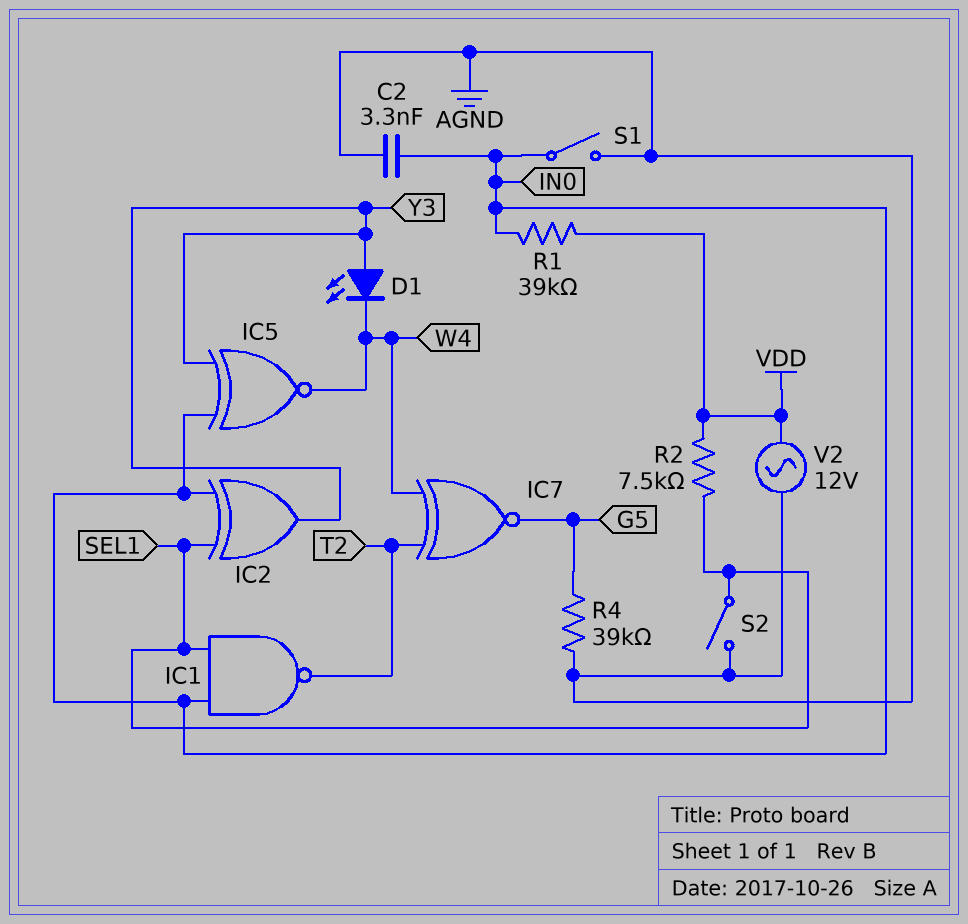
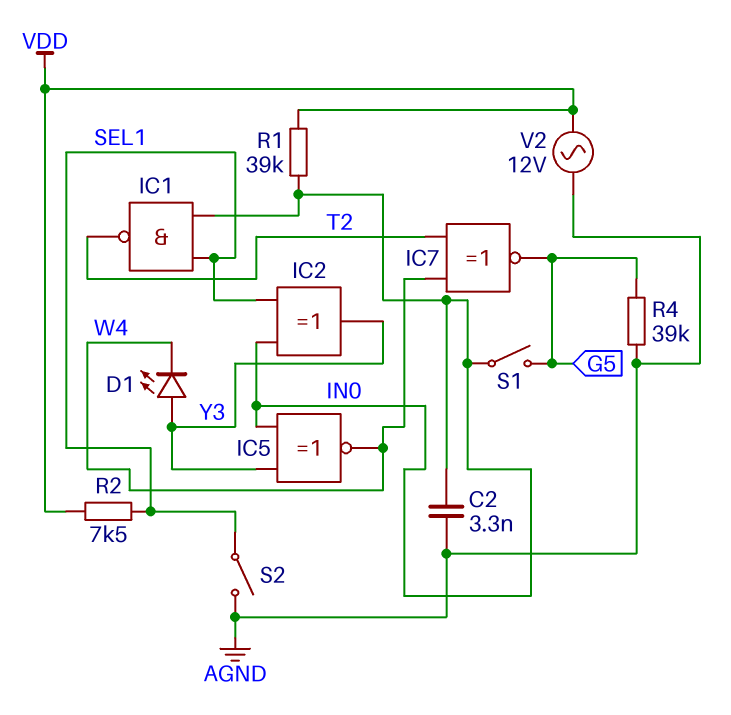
S1: switch (AGND, IN0) -> switch (G5, IN0)

